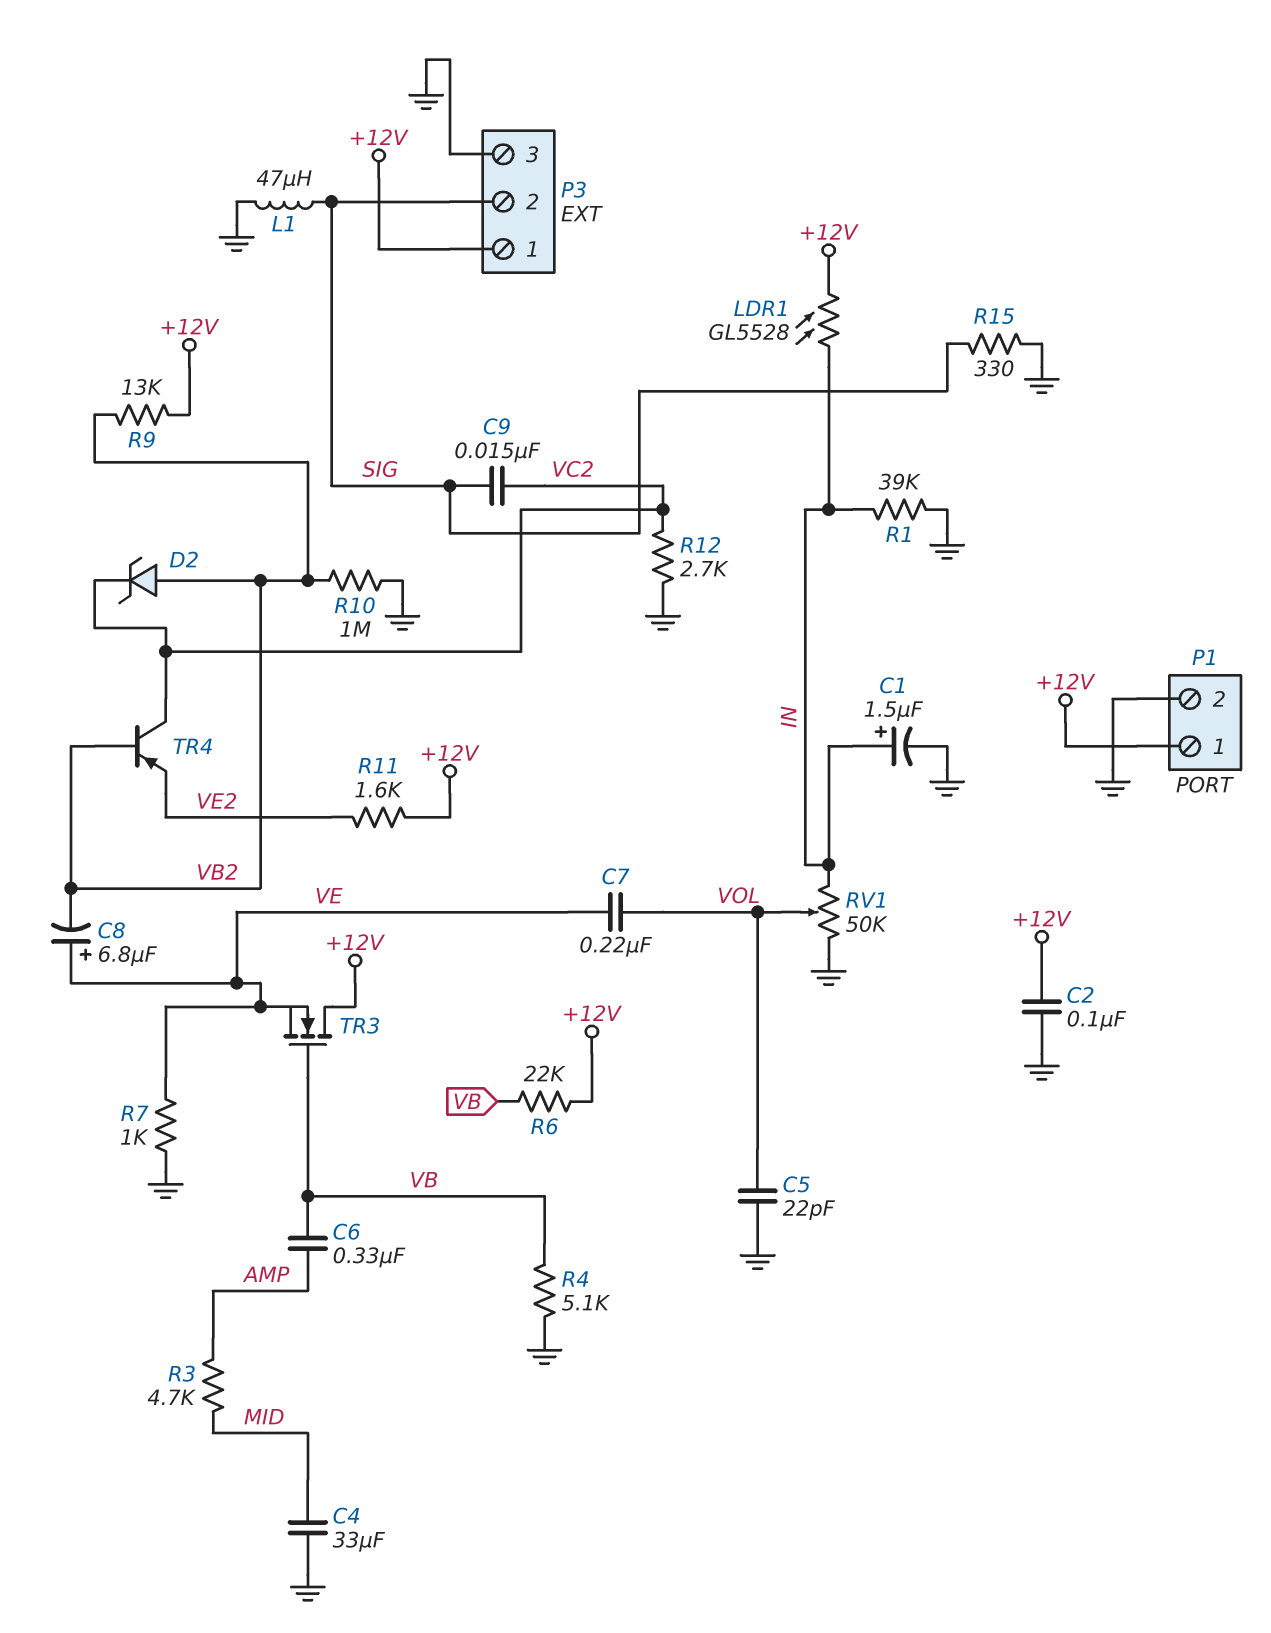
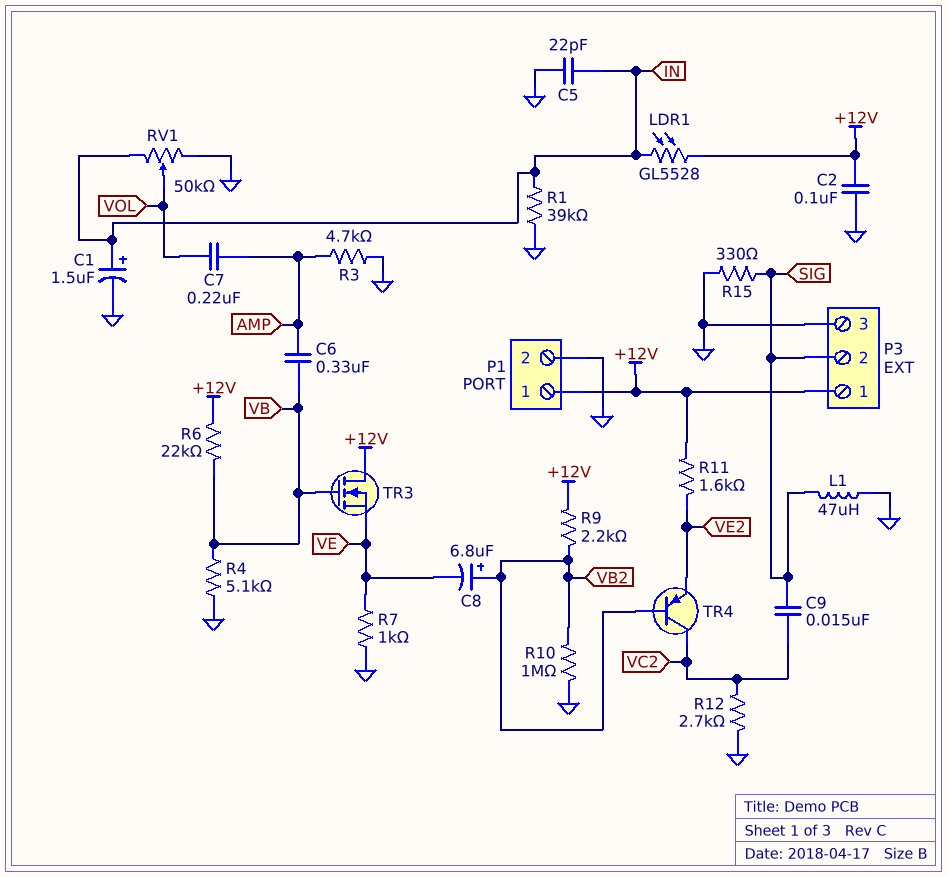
C4: 33uF (GND, MID) -> none
C5: 22pF (GND, VOL) -> 22pF (GND, IN)
C7: 220nF (VE, VOL) -> 220nF (AMP, VOL)
C8: 6.8uF (plus VE, minus VB2) -> 6.8uF (plus VB2, minus VE)
D2: zener (A VB2, K VC2) -> none
R3: 4.7k (AMP, MID) -> 4.7k (AMP, GND)
R9: 13k (+12V, VB2) -> 2.2k (+12V, VB2)

